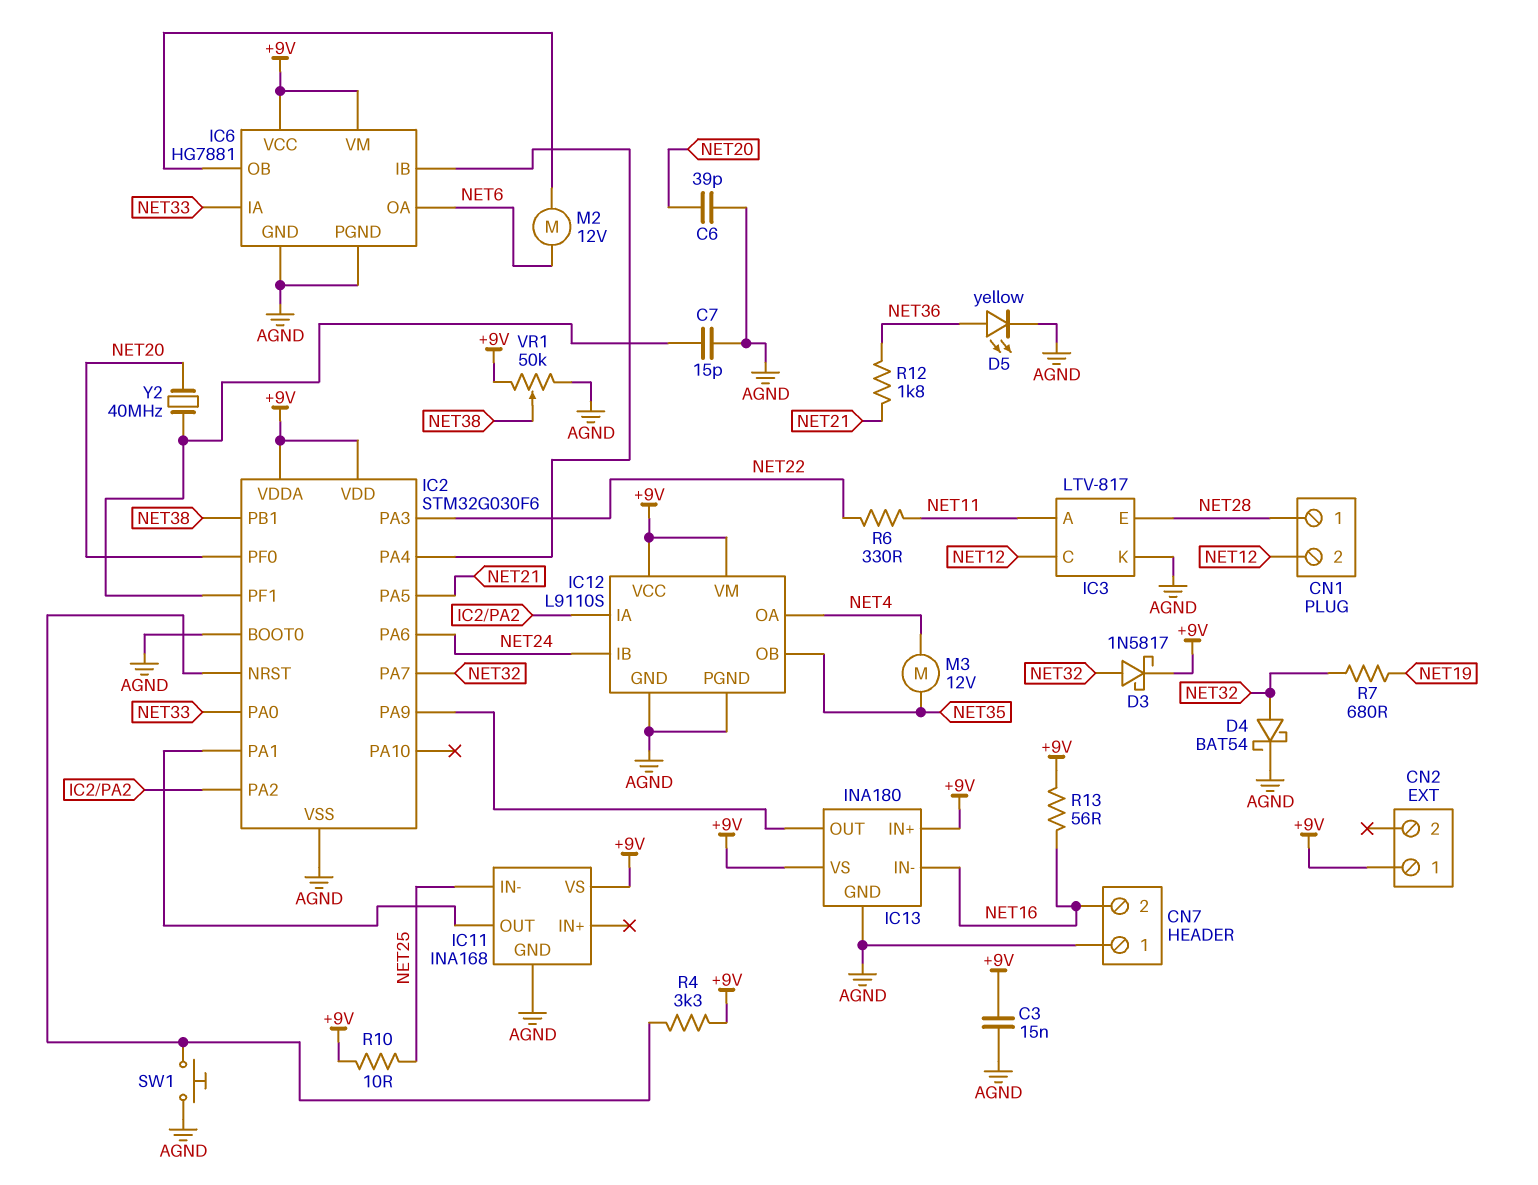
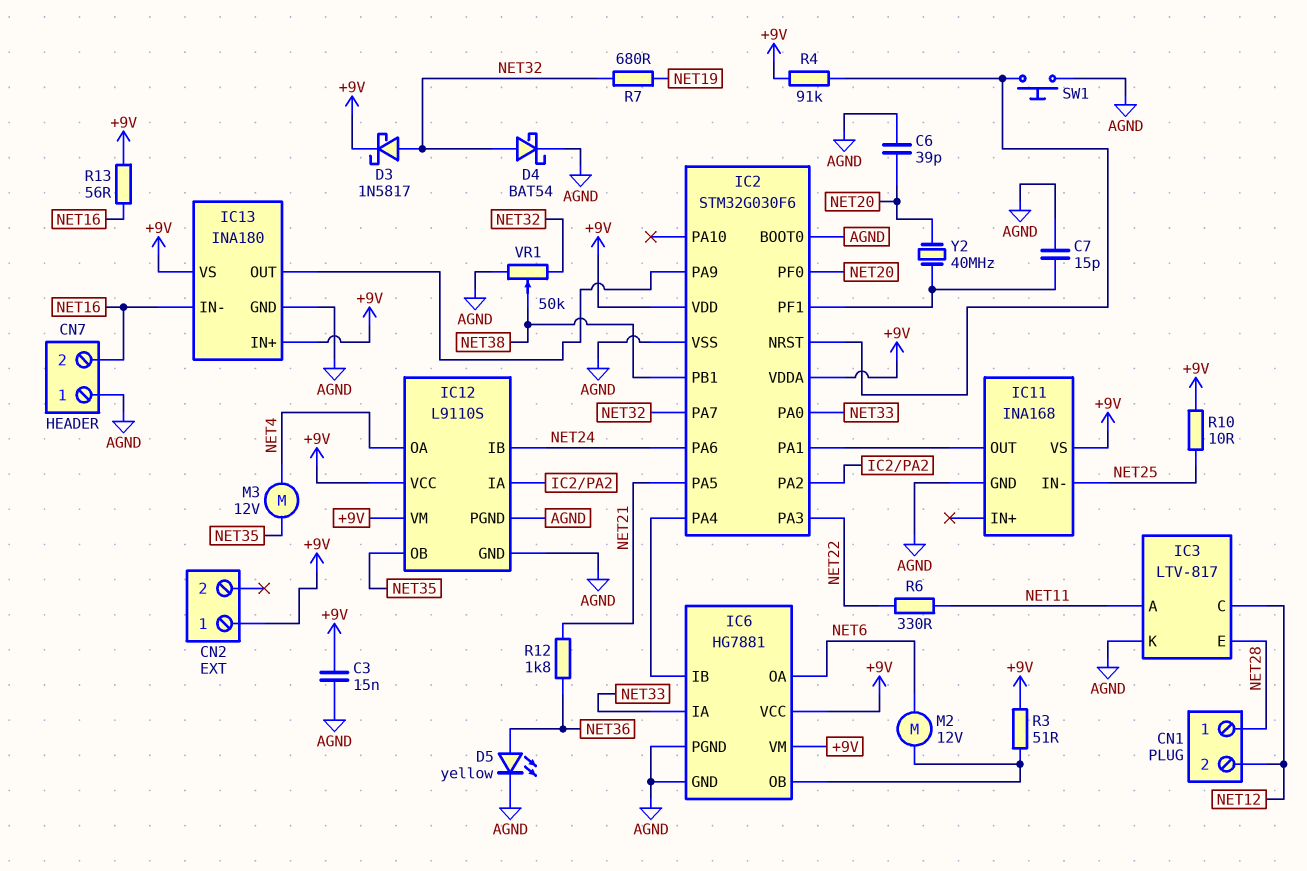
R3: none -> 51 (+9V, IC6/OB)
R4: 3.3k (+9V, IC2/NRST) -> 91k (+9V, IC2/NRST)
VR1: 50k (+9V, AGND, wiper NET38) -> 50k (AGND, NET32, wiper NET38)

